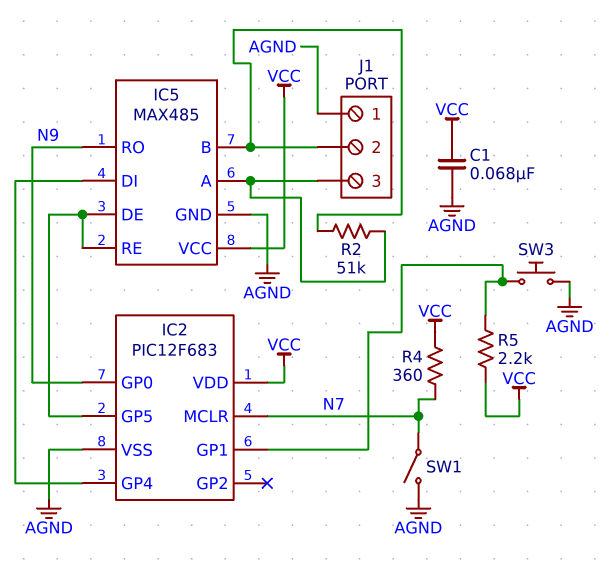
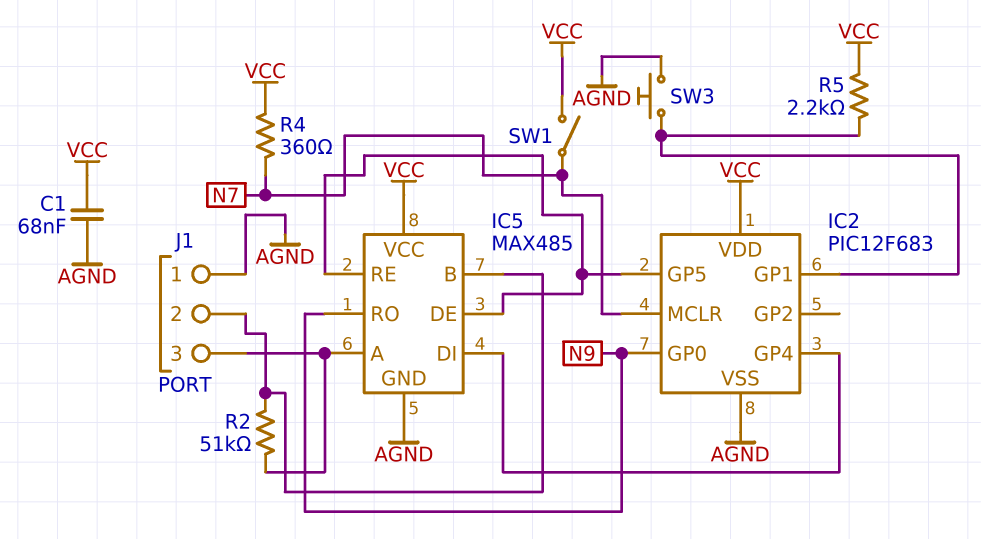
SW1: switch (AGND, N7) -> switch (N7, VCC)

